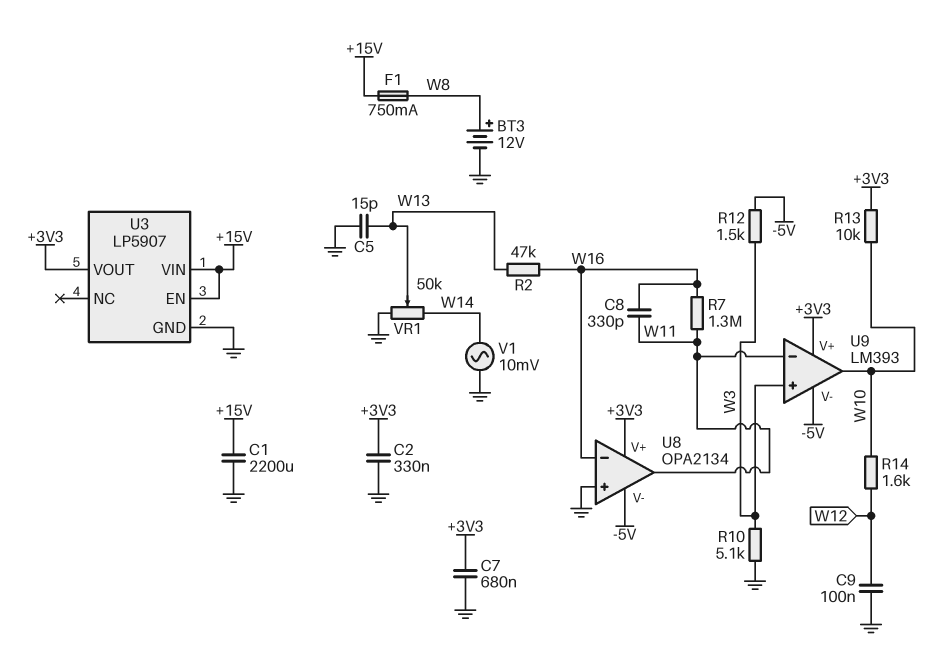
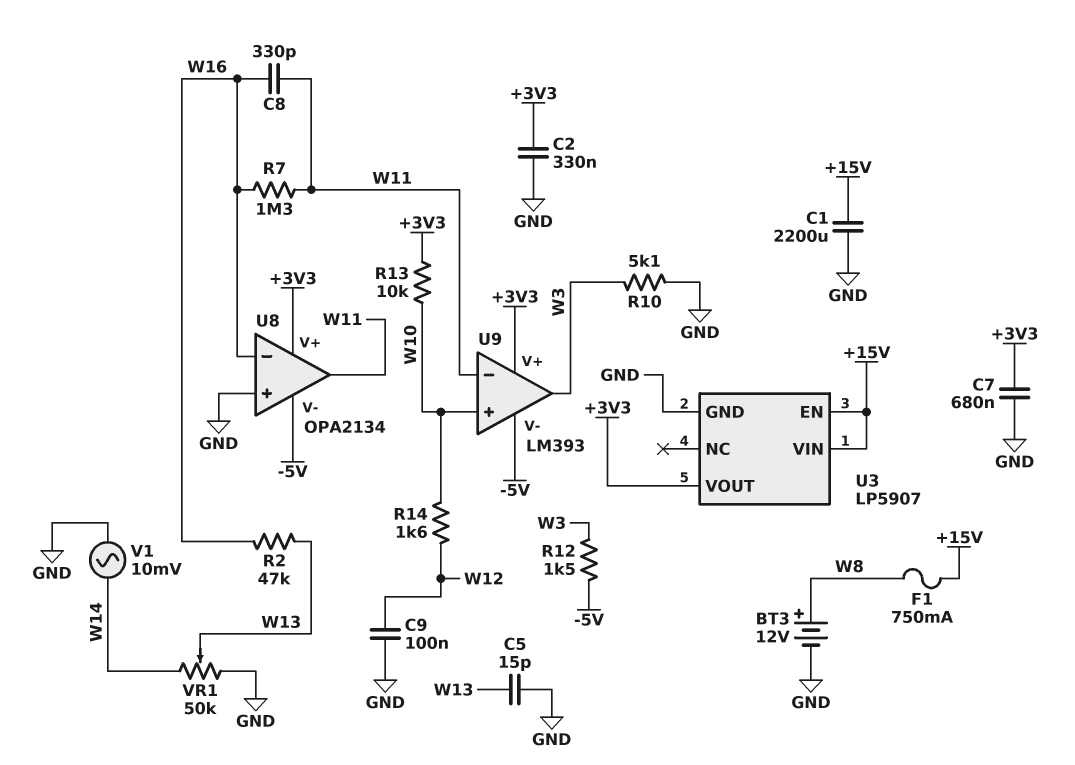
U9 pin in+: W3 -> W10
U9 pin out: W10 -> W3

